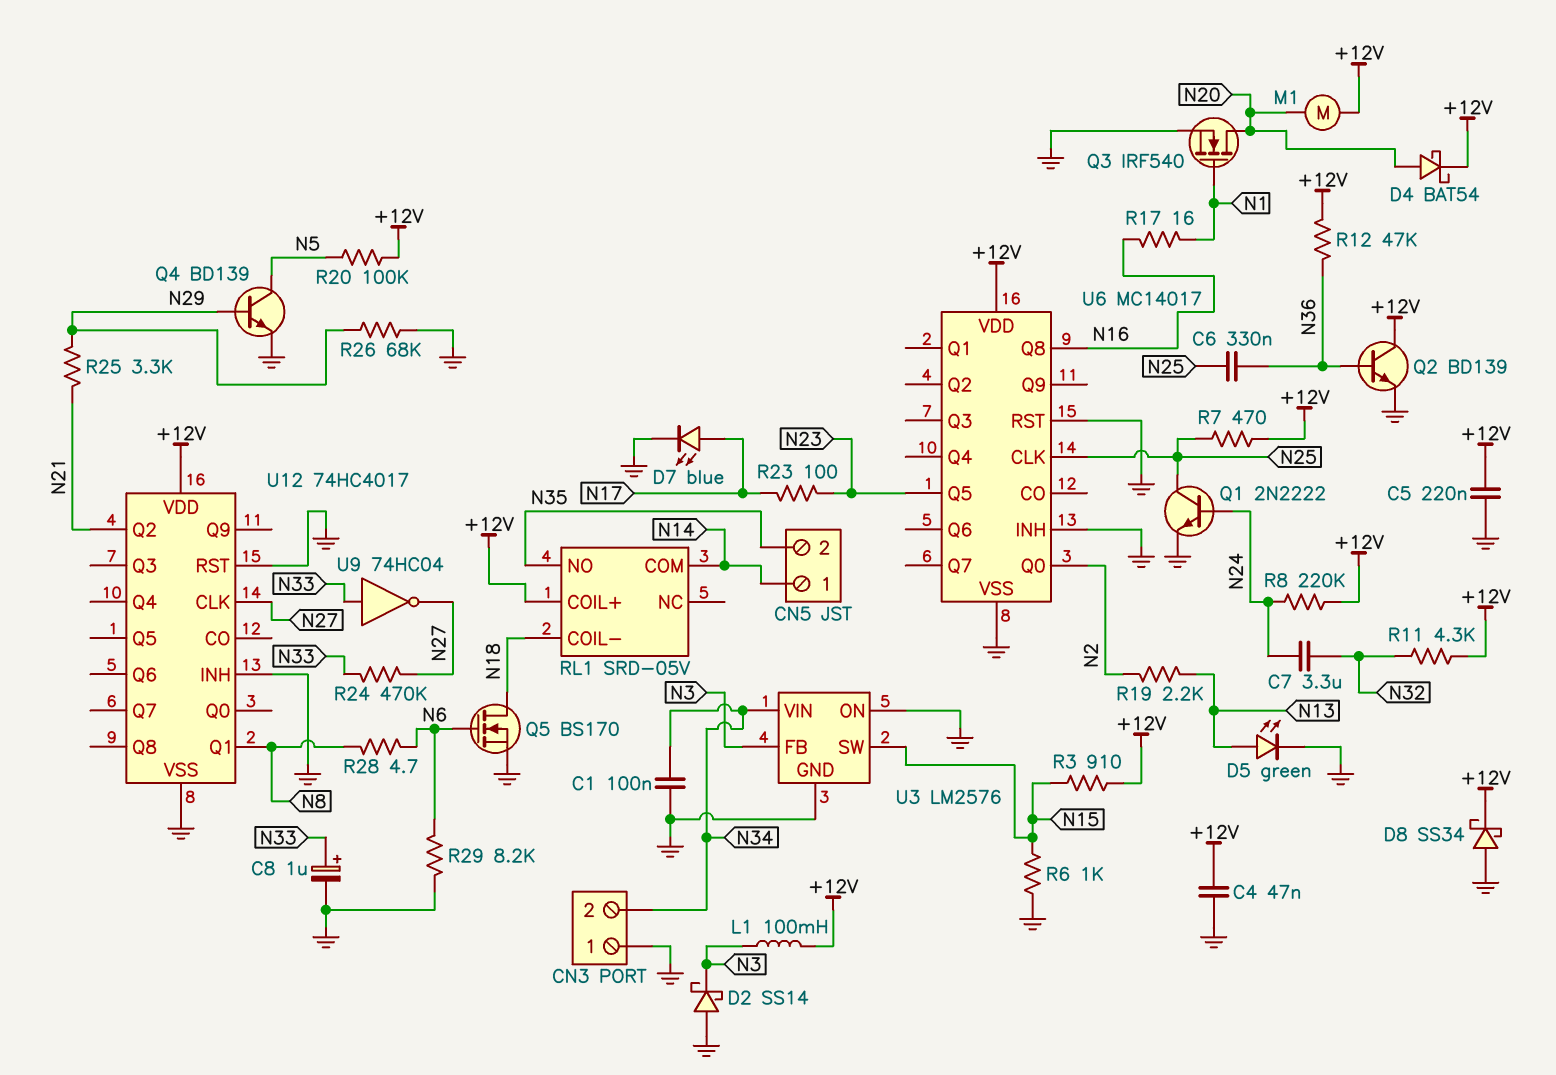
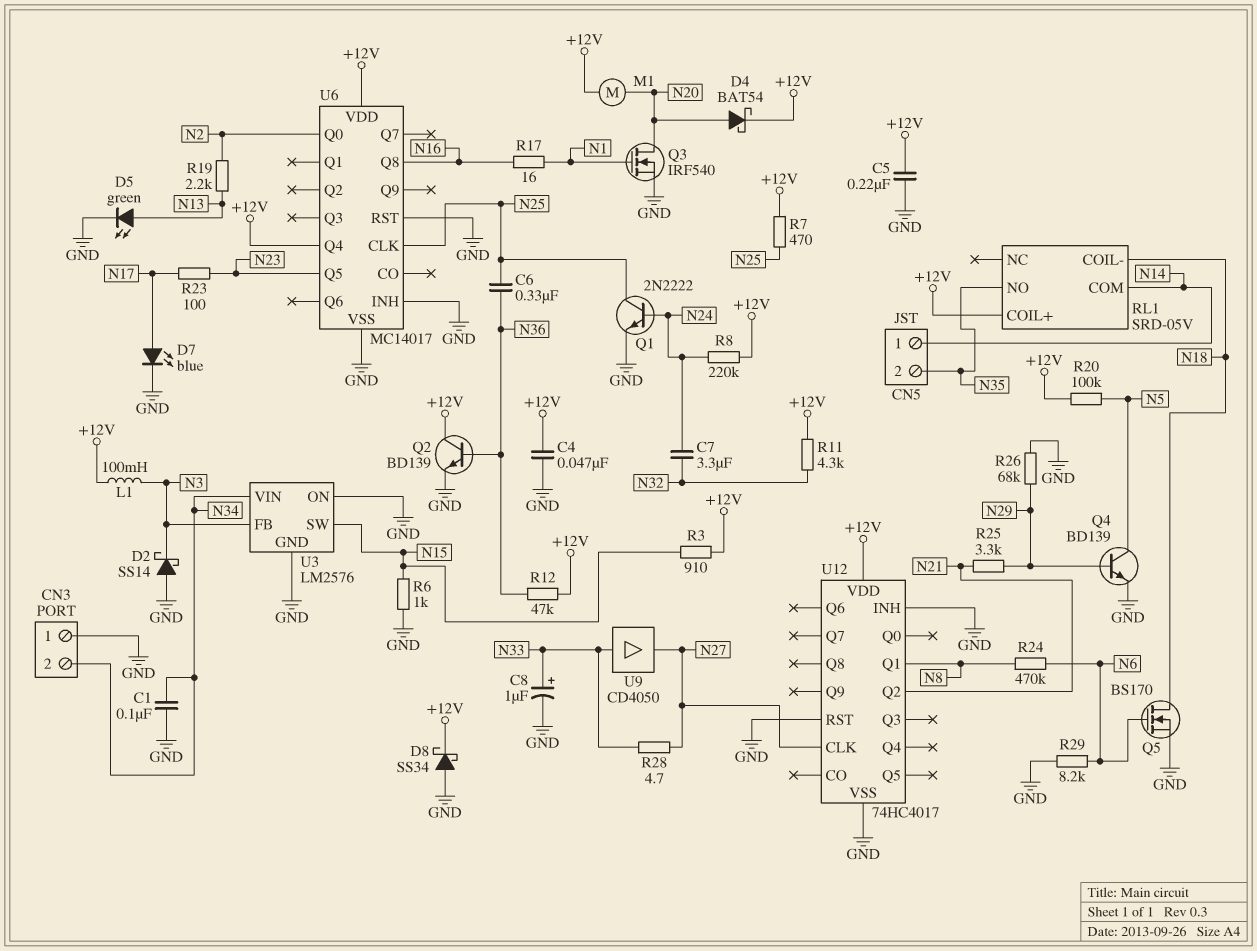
R24: 470k (N27, N33) -> 470k (N6, N8)
R28: 4.7 (N6, N8) -> 4.7 (N27, N33)
U6 pin Q4: none -> +12V
U9: NOT 74HC04 (in N33, out N27) -> buffer CD4050 (in N33, out N27)

